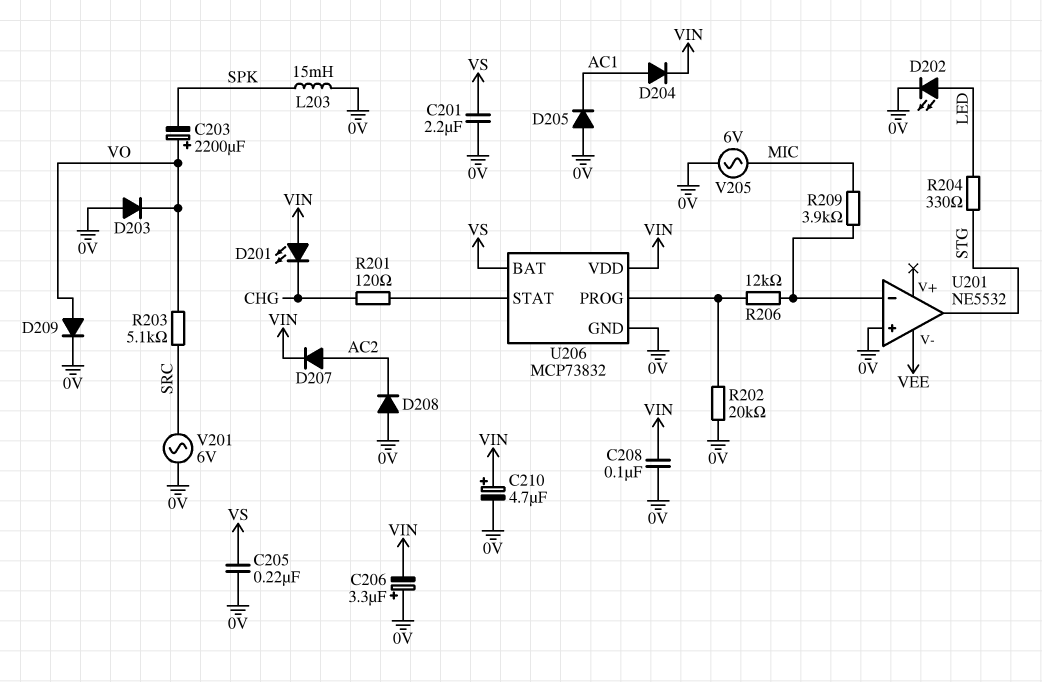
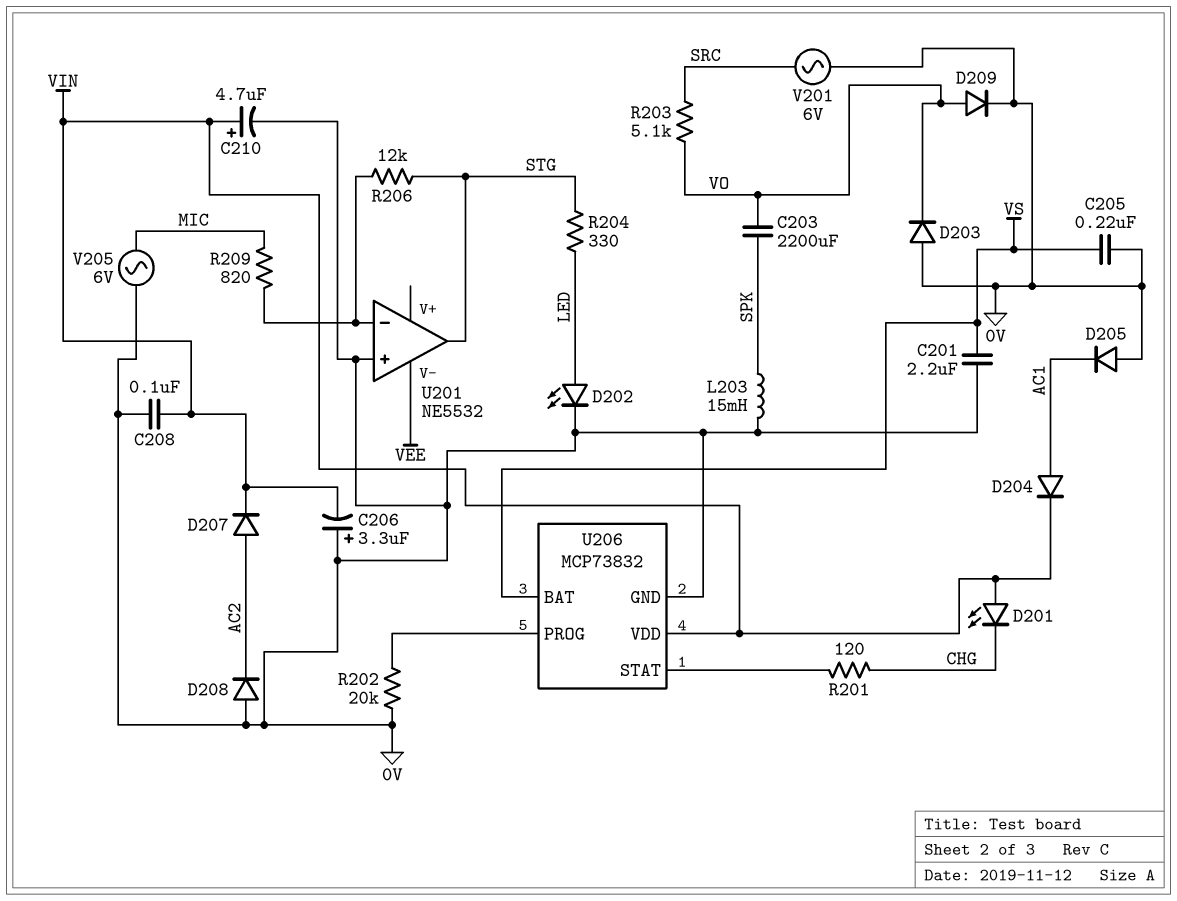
C203: 2200uF (plus VO, minus SPK) -> 2200uF (SPK, VO)
R206: 12k (U201/in-, U206/PROG) -> 12k (STG, U201/in-)
R209: 3.9k (MIC, U201/in-) -> 820 (MIC, U201/in-)

